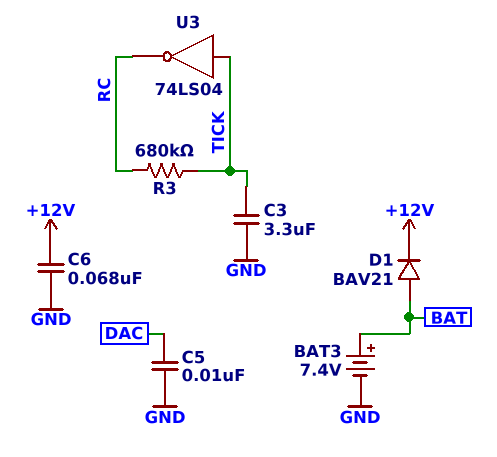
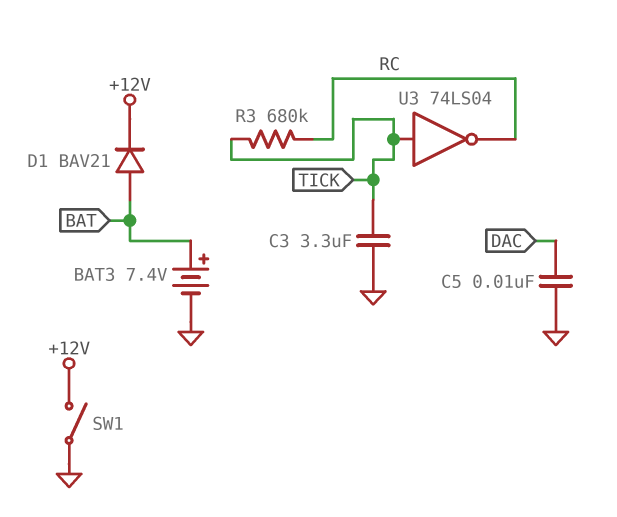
C6: 68nF (+12V, GND) -> none
SW1: none -> switch (+12V, GND)

